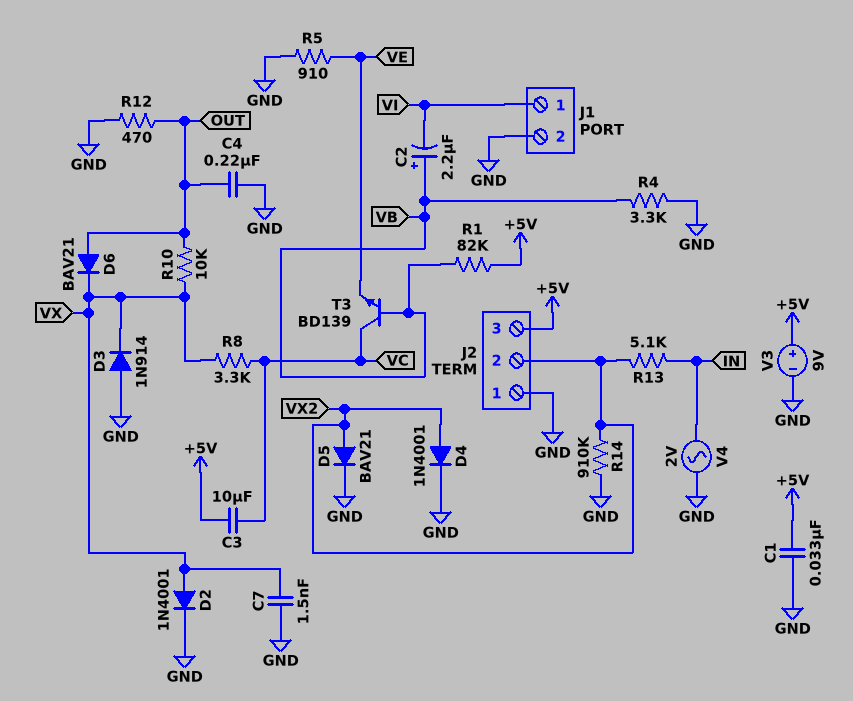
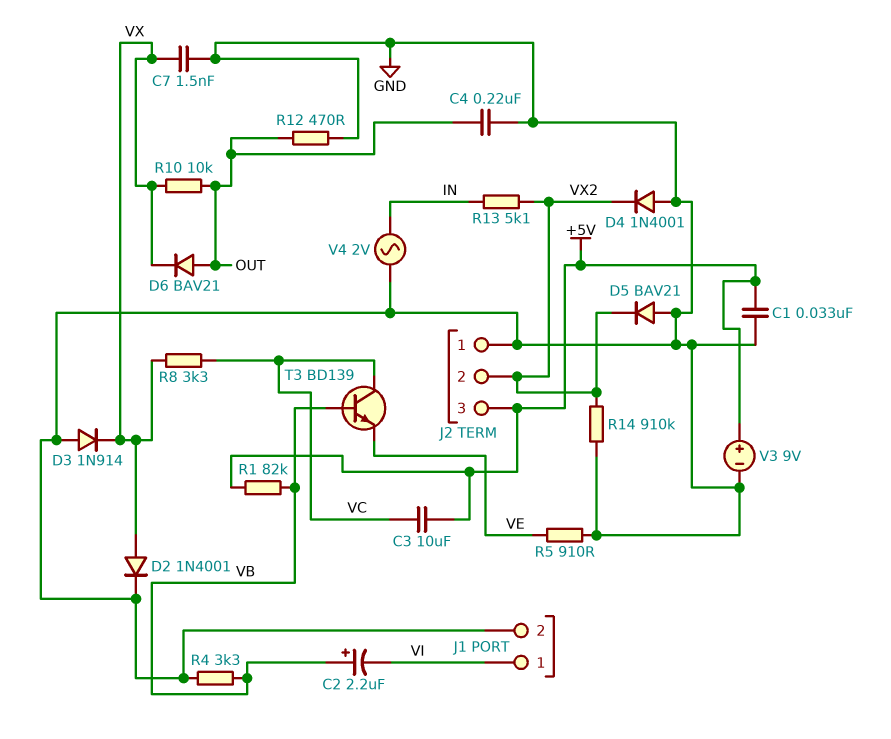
D4: diode 1N4001 (A VX2, K GND) -> diode 1N4001 (A GND, K VX2)
D5: diode BAV21 (A VX2, K GND) -> diode BAV21 (A GND, K VX2)

